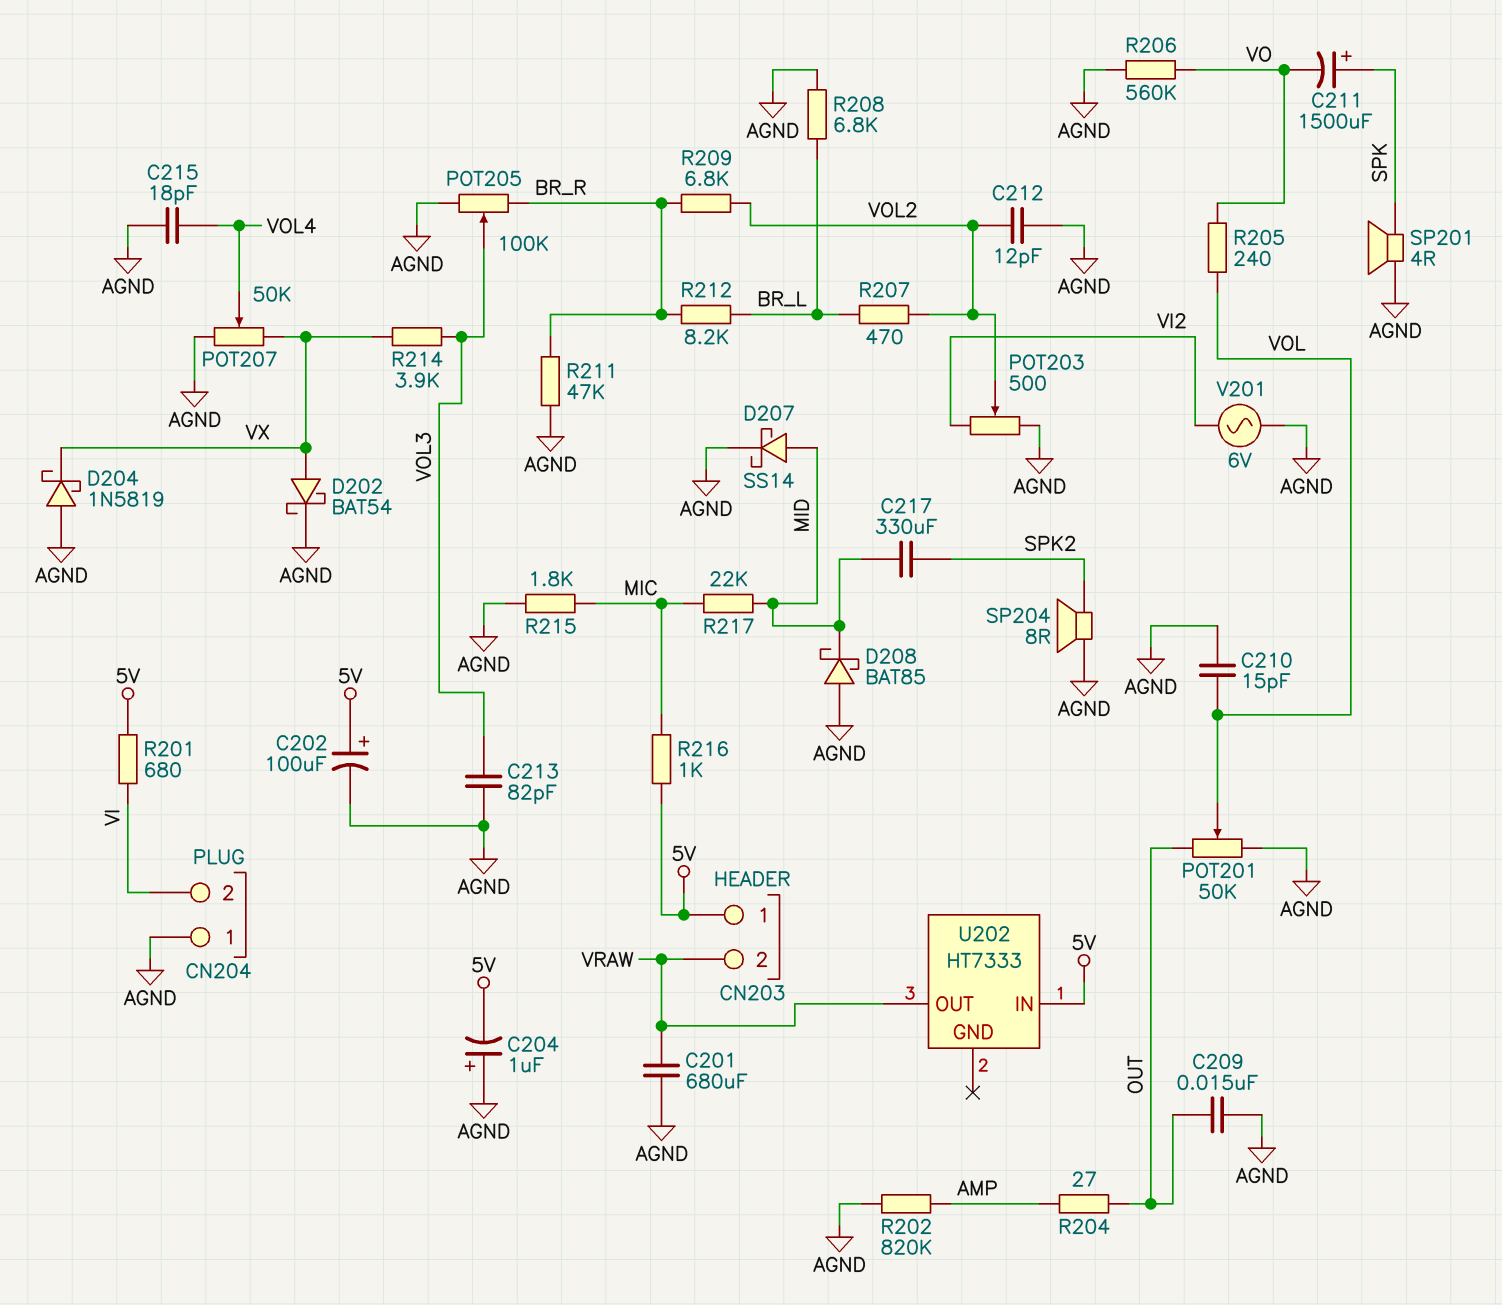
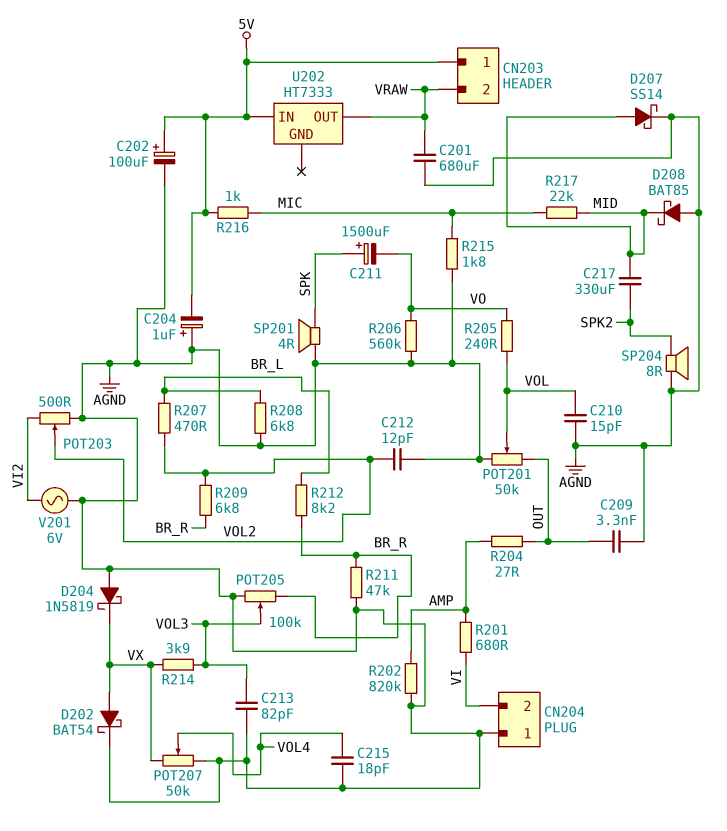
C209: 15nF (AGND, OUT) -> 3.3nF (AGND, OUT)
R201: 680 (5V, VI) -> 680 (AMP, VI)

